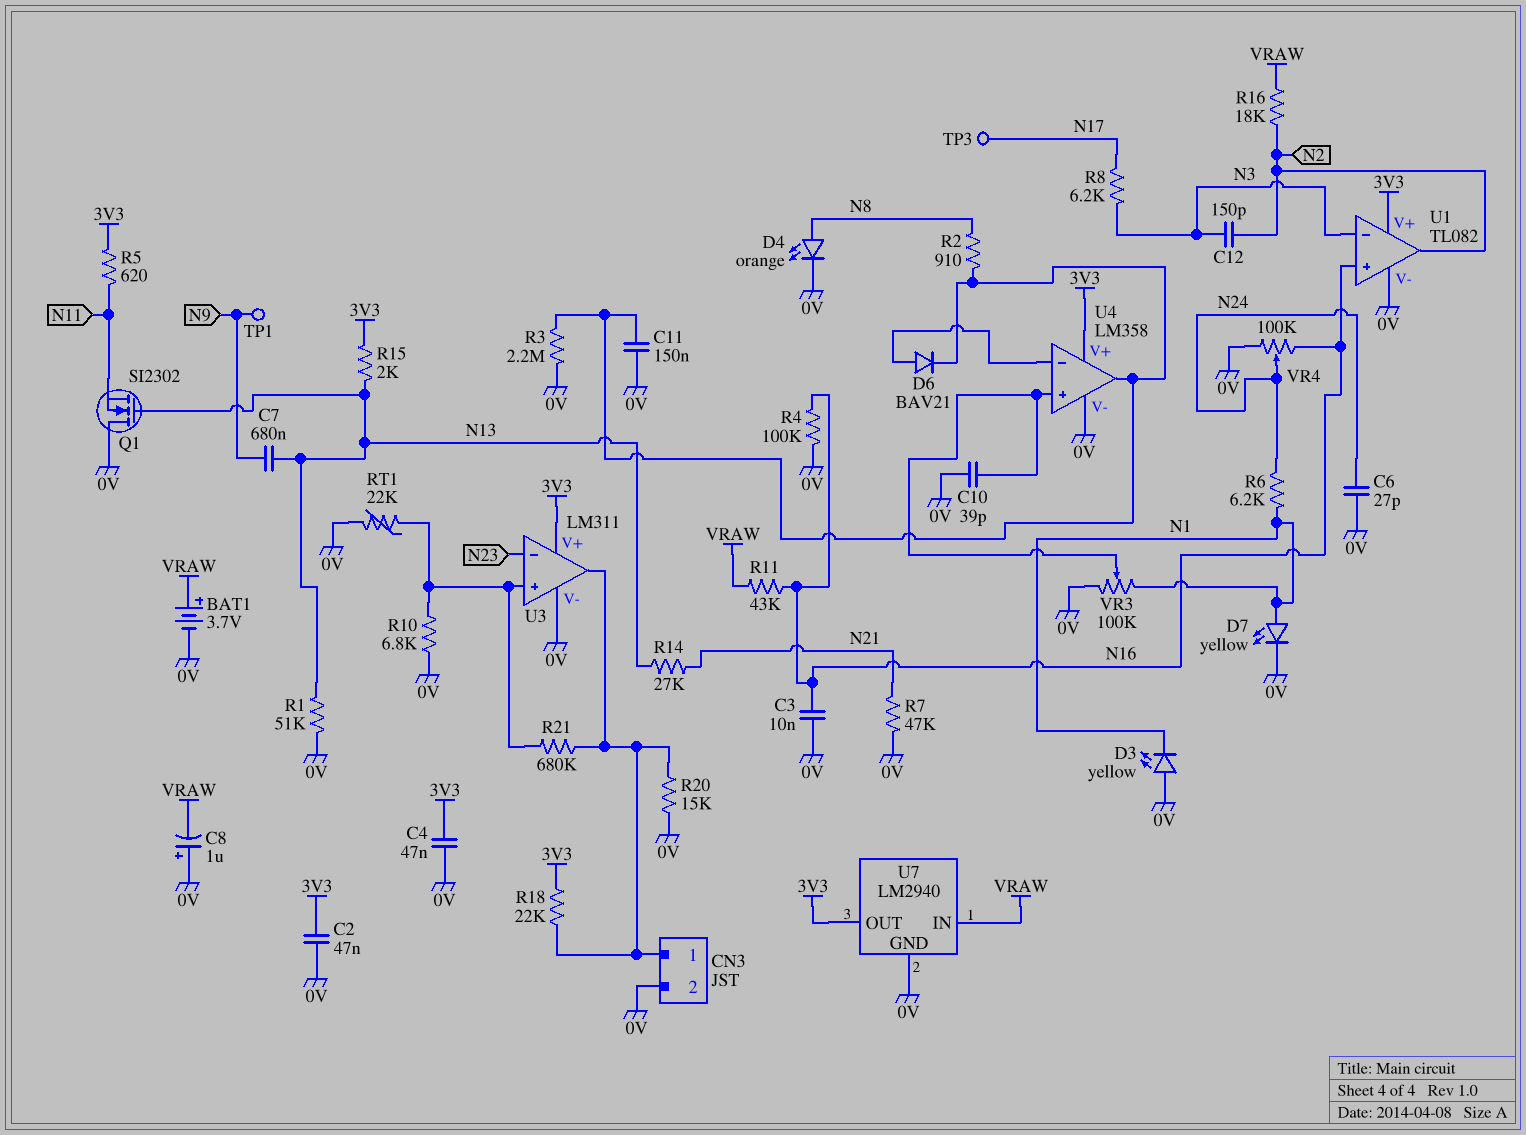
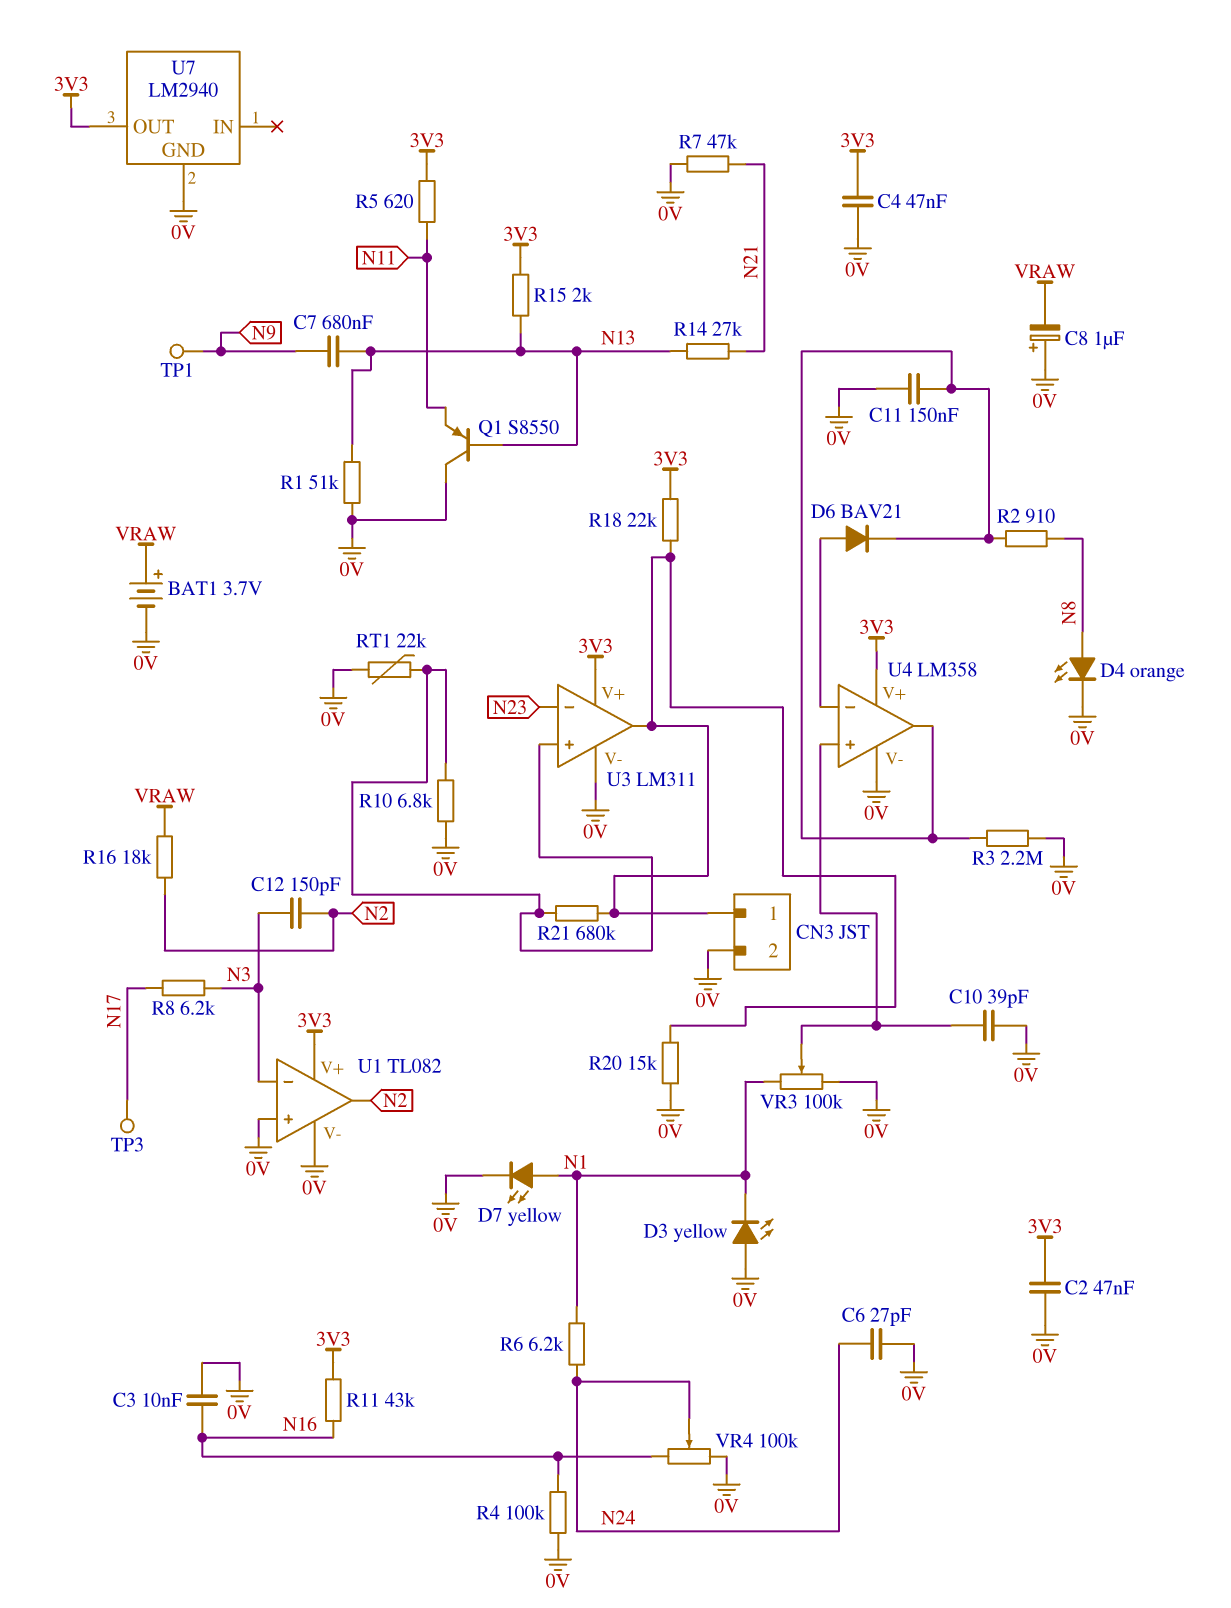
Q1: NMOS SI2302 (G N13, D 0V, S N11) -> PNP S8550 (B N13, C 0V, E N11)
R11: 43k (N16, VRAW) -> 43k (3V3, N16)
U1 pin in+: N16 -> 0V
U7 pin IN: VRAW -> none

